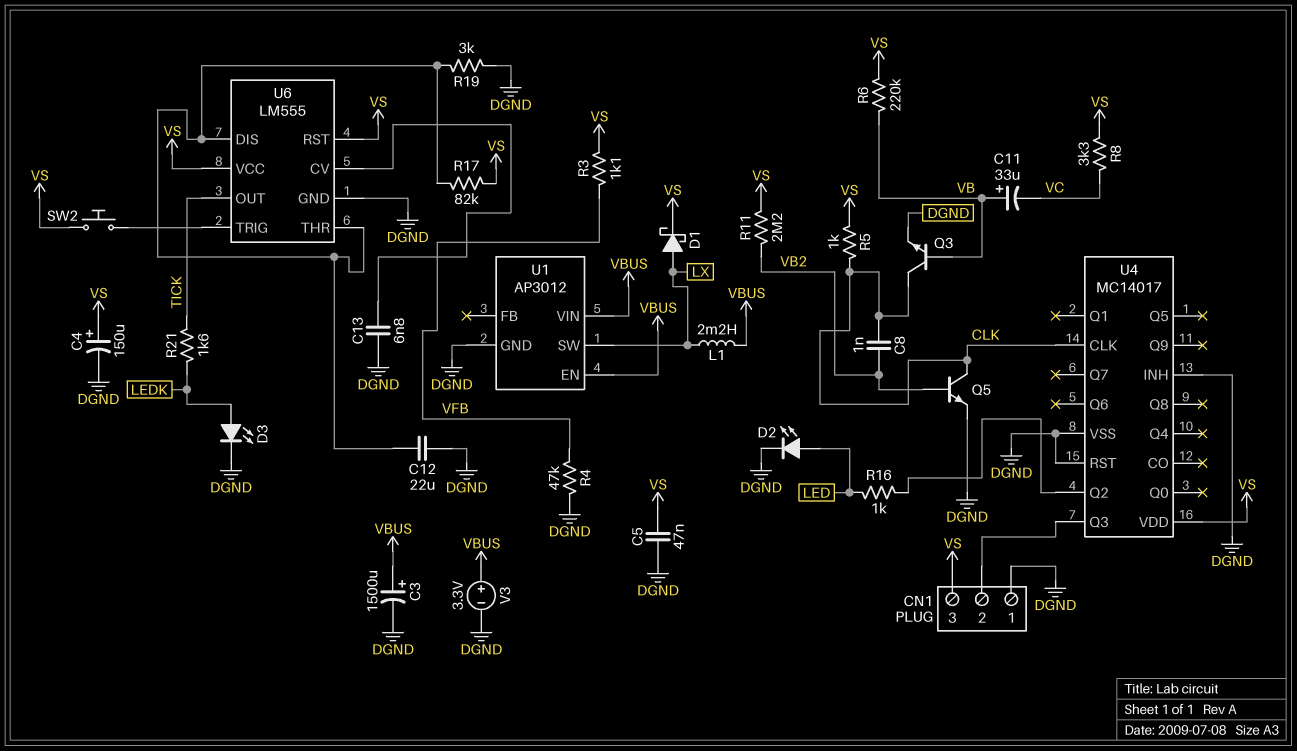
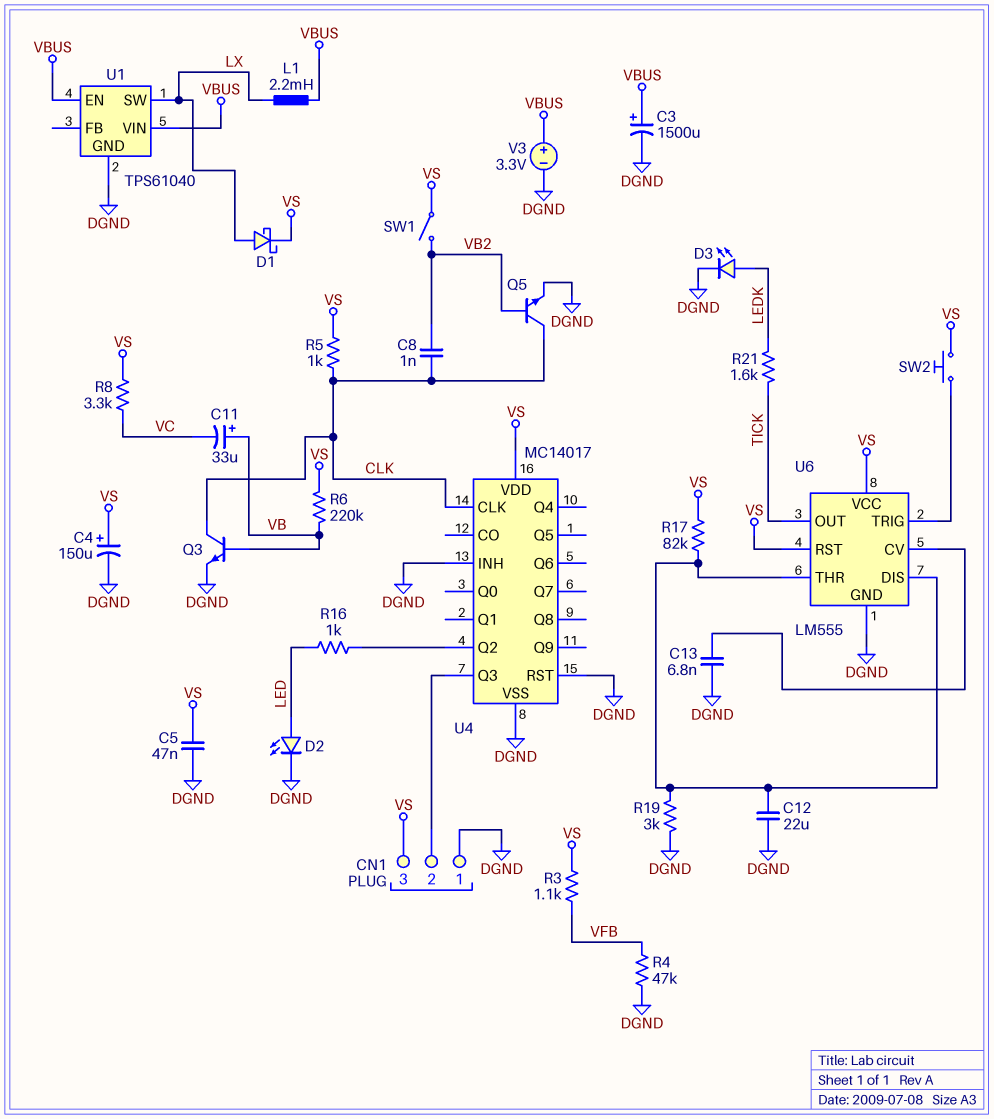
R11: 2.2M (VB2, VS) -> none
SW1: none -> switch (VB2, VS)
U1: AP3012 -> TPS61040

